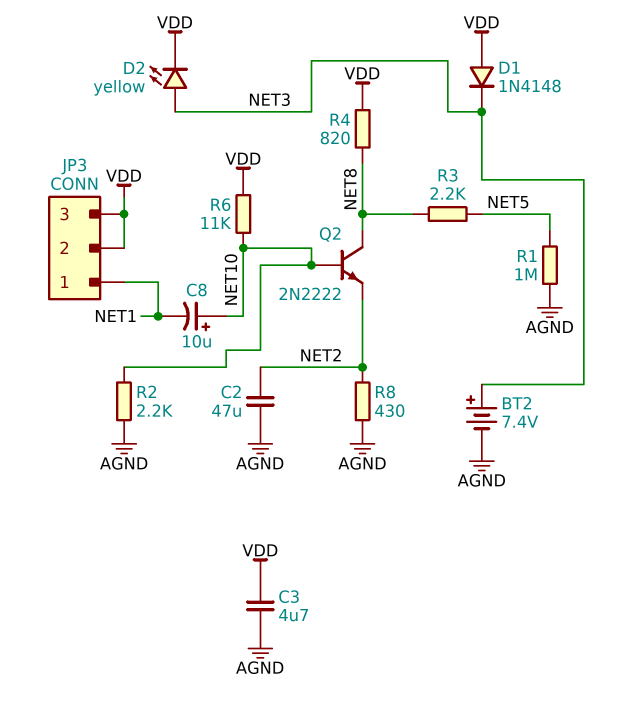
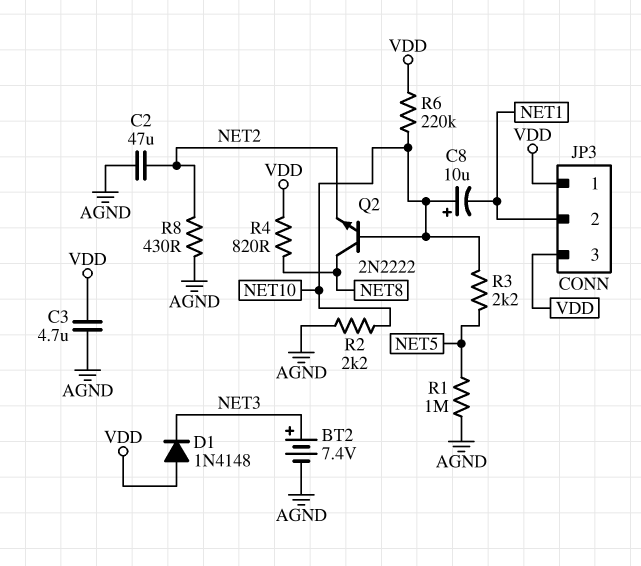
D2: LED yellow (A NET3, K VDD) -> none
JP3 pin 1: NET1 -> VDD
JP3 pin 2: VDD -> NET1
R3: 2.2k (NET5, NET8) -> 2.2k (NET5, NET10)
R6: 11k (NET10, VDD) -> 220k (NET10, VDD)

